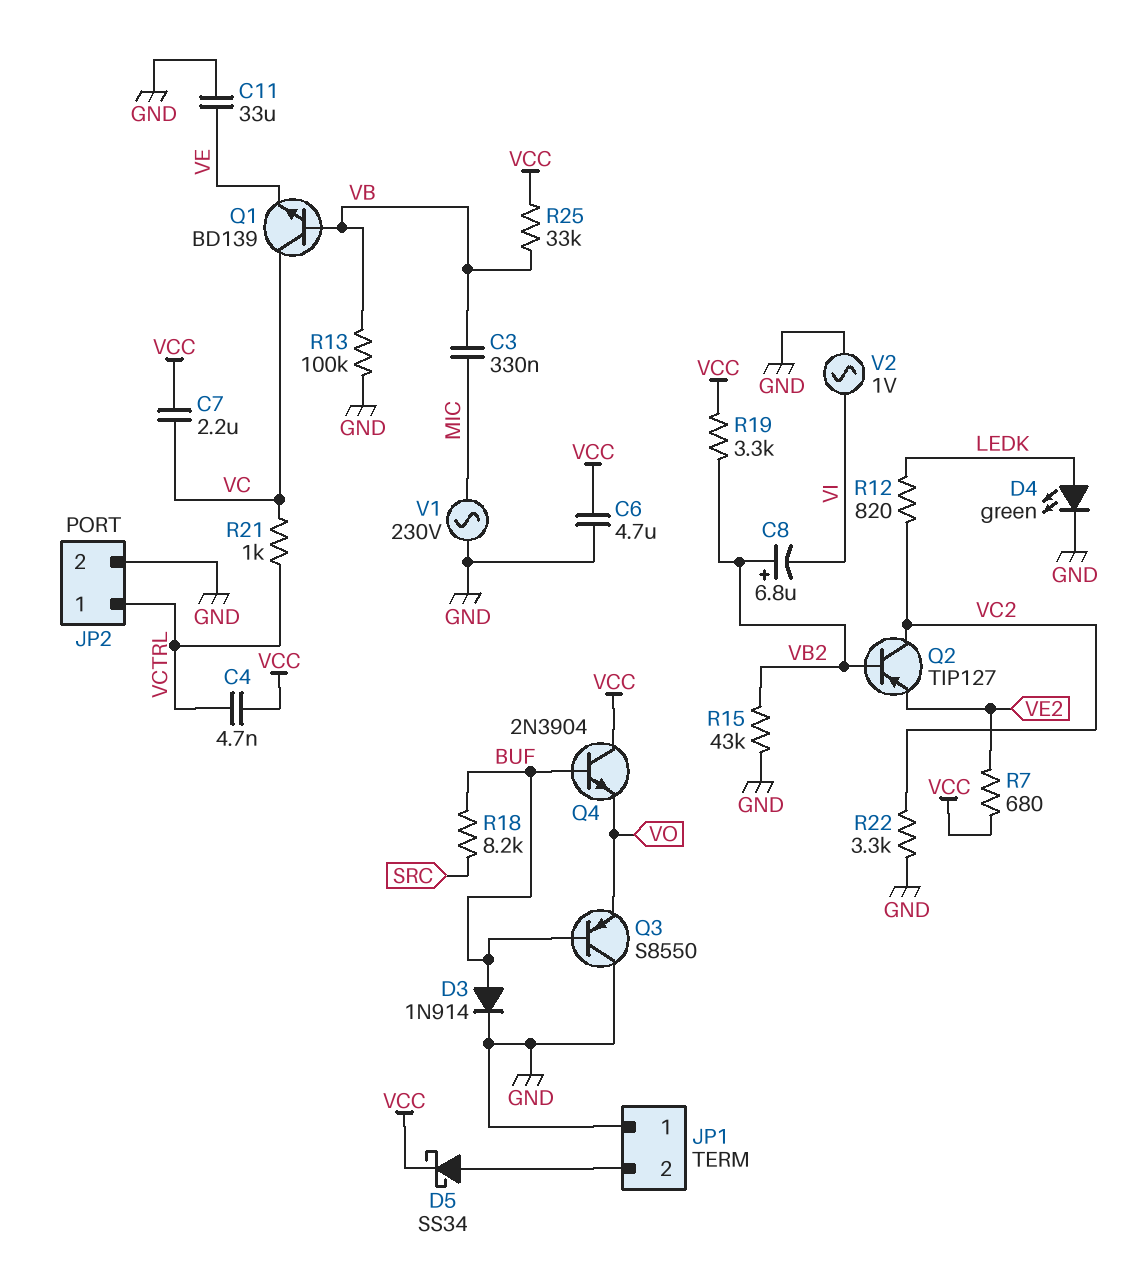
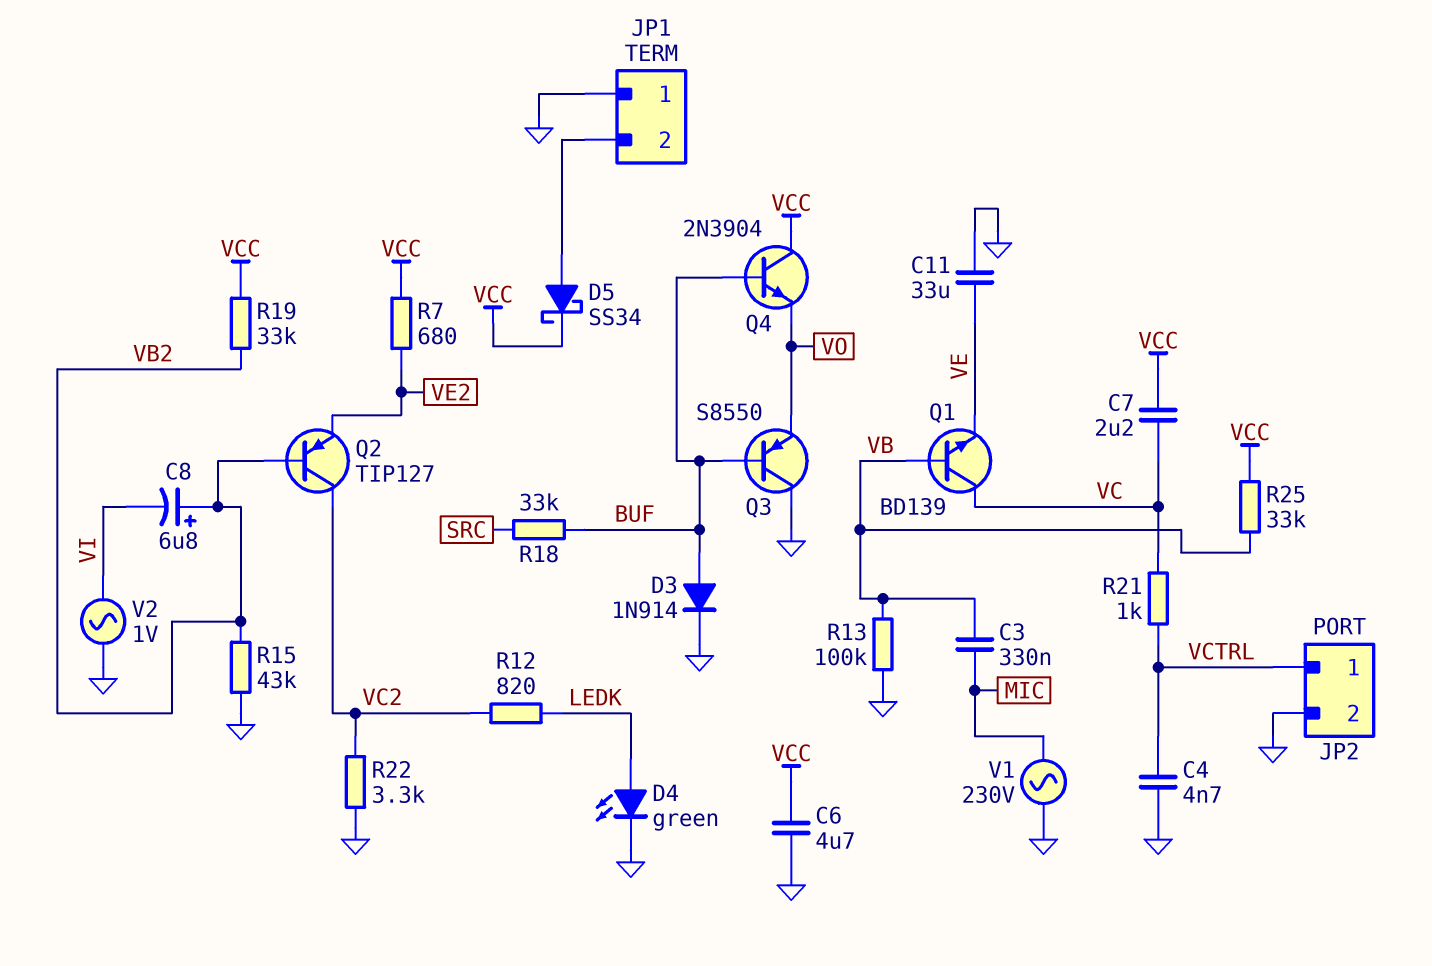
C4: 4.7nF (VCC, VCTRL) -> 4.7nF (GND, VCTRL)
R18: 8.2k (BUF, SRC) -> 33k (BUF, SRC)
R19: 3.3k (VB2, VCC) -> 33k (VB2, VCC)

